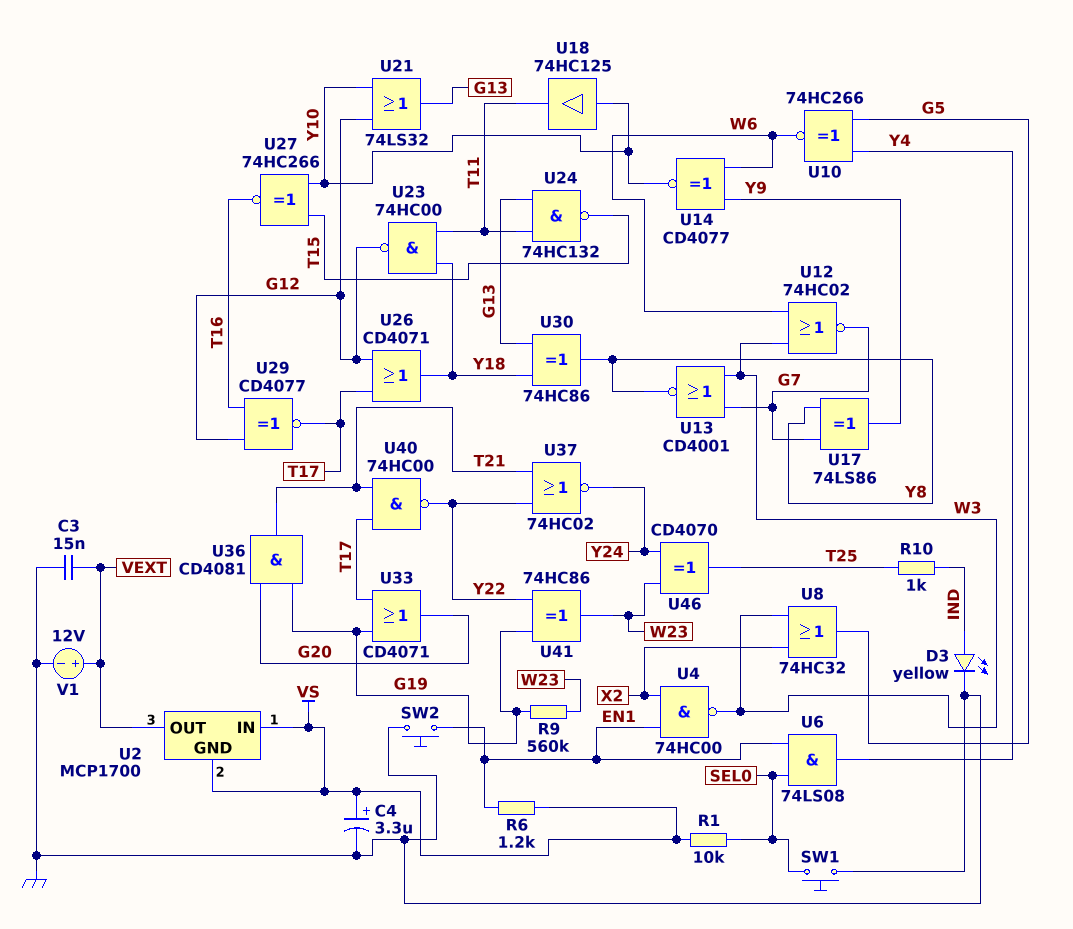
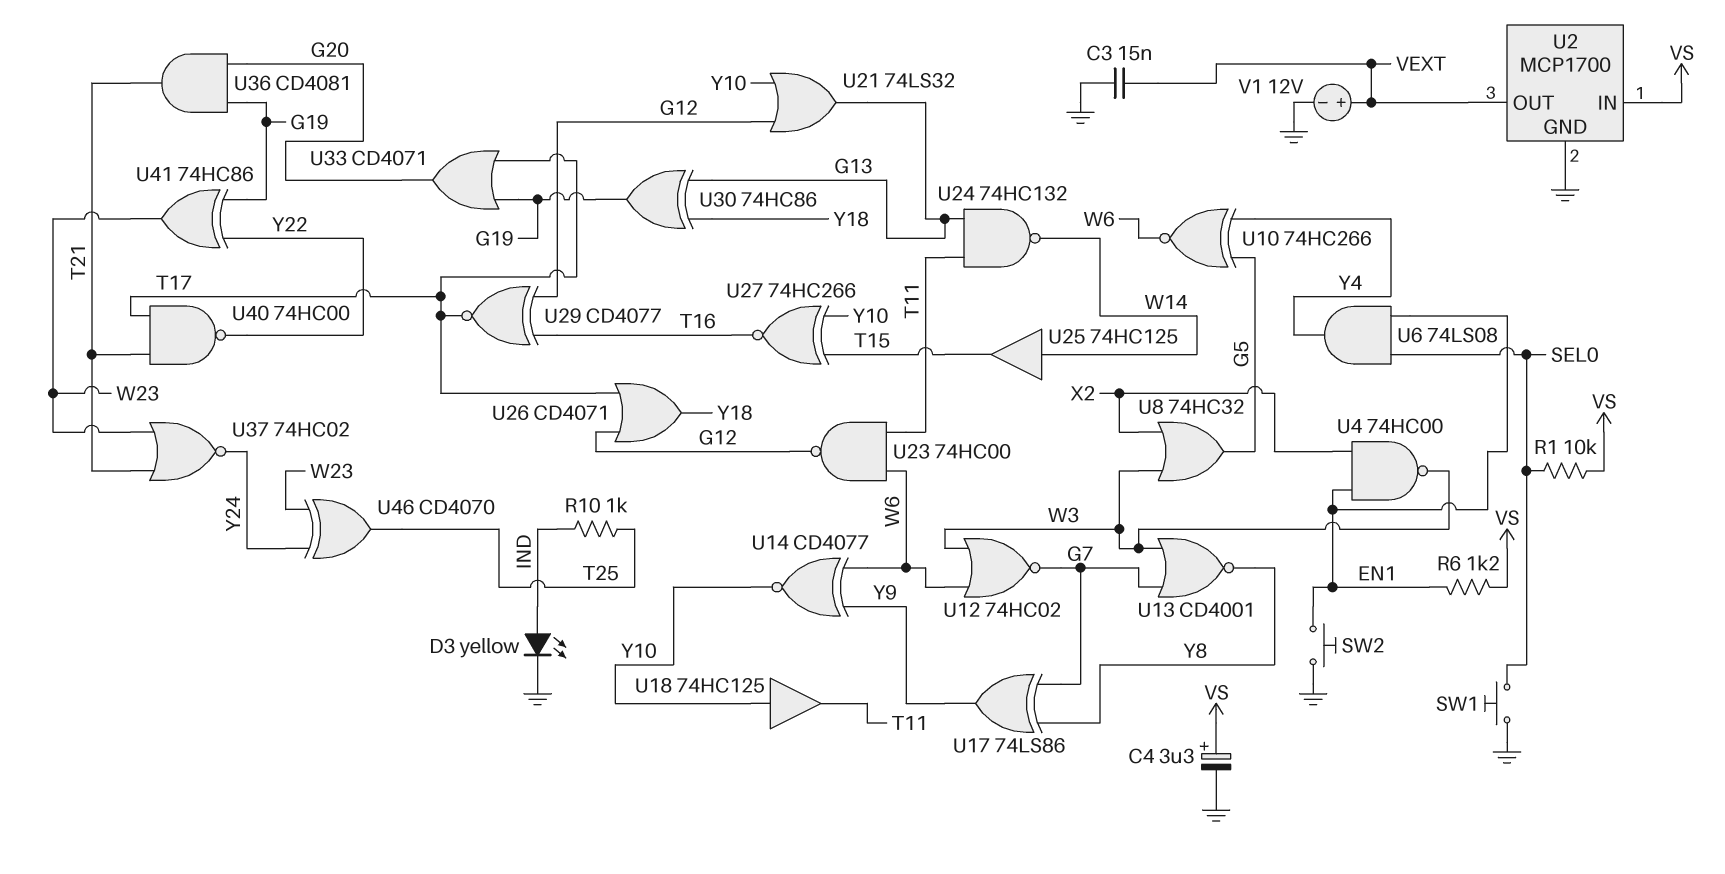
R9: 560k (G19, W23) -> none
U2 pin GND: VS -> GND
U23: NAND 74HC00 (in T11, in Y18, out G12) -> NAND 74HC00 (in T11, in W6, out G12)
U24: NAND 74HC132 (in G13, in T11, out T15) -> NAND 74HC132 (in G13, in T11, out W14)
U25: none -> buffer 74HC125 (in W14, out T15)
U30: XOR 74HC86 (in G13, in Y18, out Y8) -> XOR 74HC86 (in G13, in Y18, out G19)
U37: NOR 74HC02 (in T21, in Y22, out Y24) -> NOR 74HC02 (in T21, in W23, out Y24)

